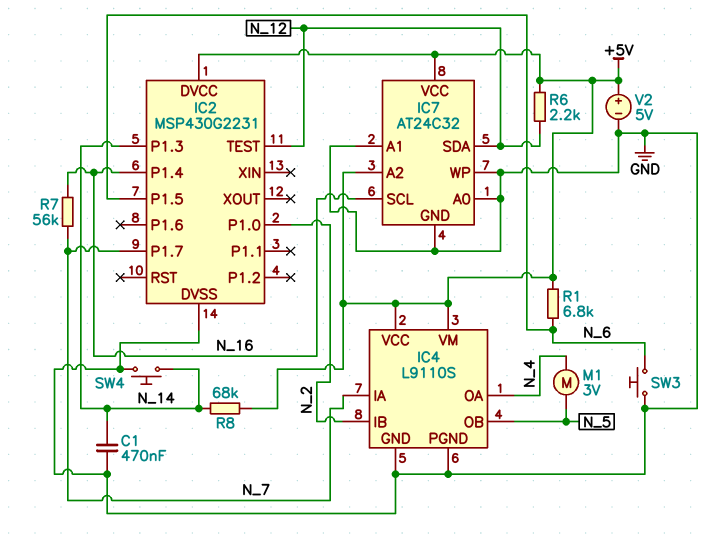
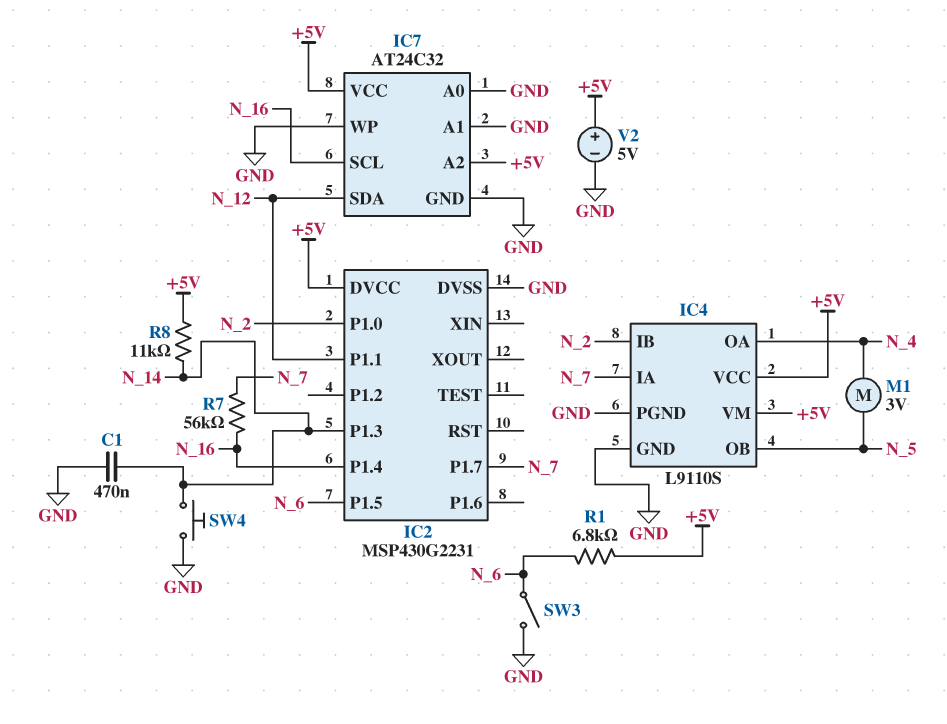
IC2 pin P1.1: none -> N_12
IC2 pin TEST: N_12 -> none
R6: 2.2k (+5V, N_12) -> none
R8: 68k (+5V, N_14) -> 11k (+5V, N_14)
SW3: button (GND, N_6) -> switch (GND, N_6)

